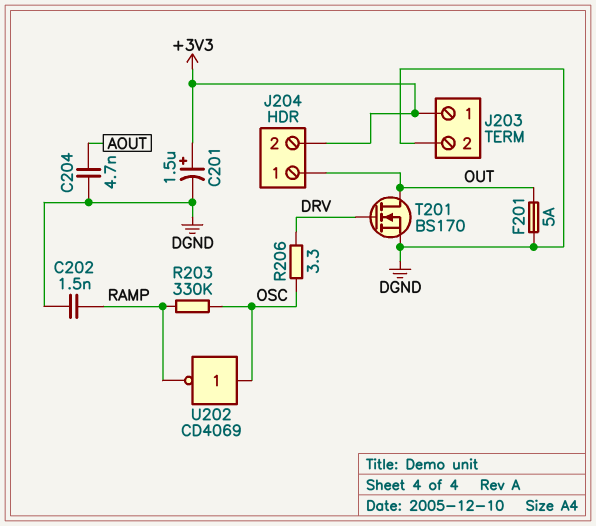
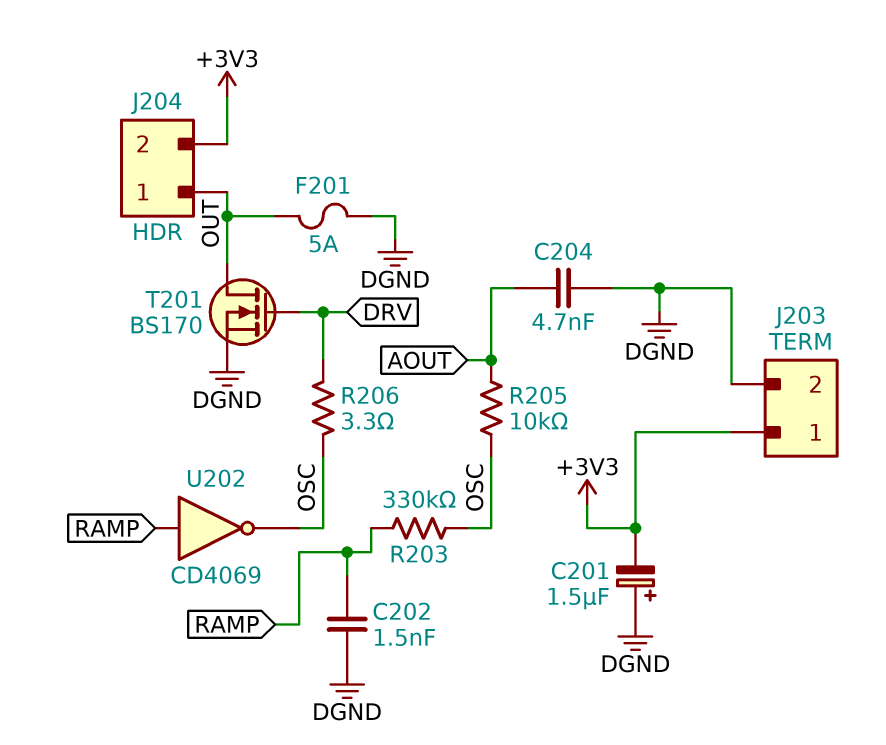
C201: 1.5uF (plus +3V3, minus DGND) -> 1.5uF (plus DGND, minus +3V3)
R205: none -> 10k (AOUT, OSC)
U202: NOT CD4069 (in OSC, out RAMP) -> NOT CD4069 (in RAMP, out OSC)

